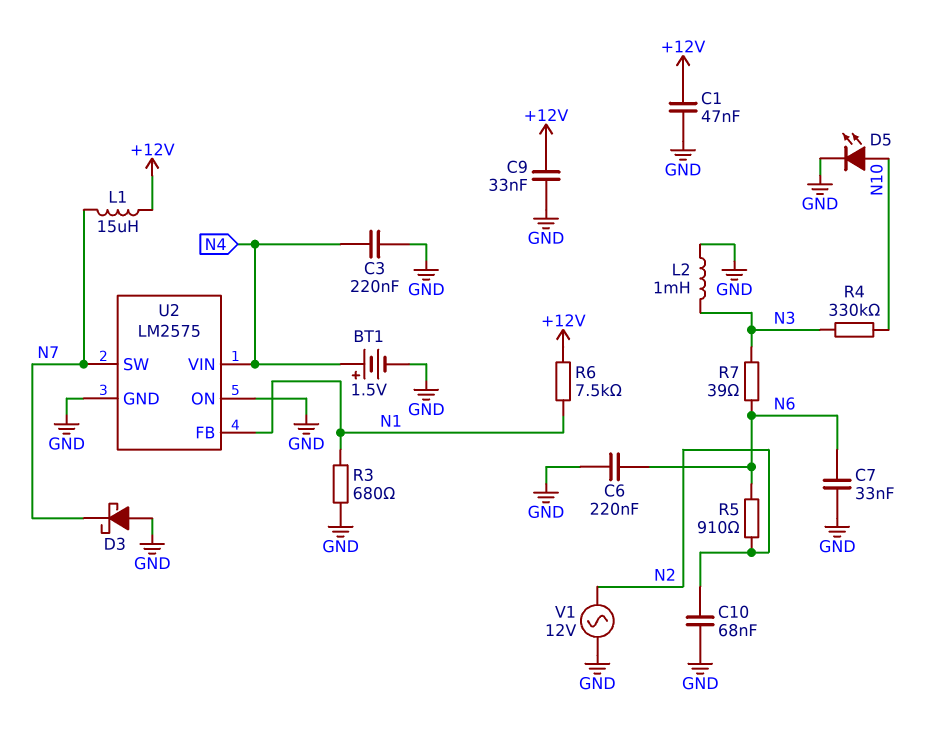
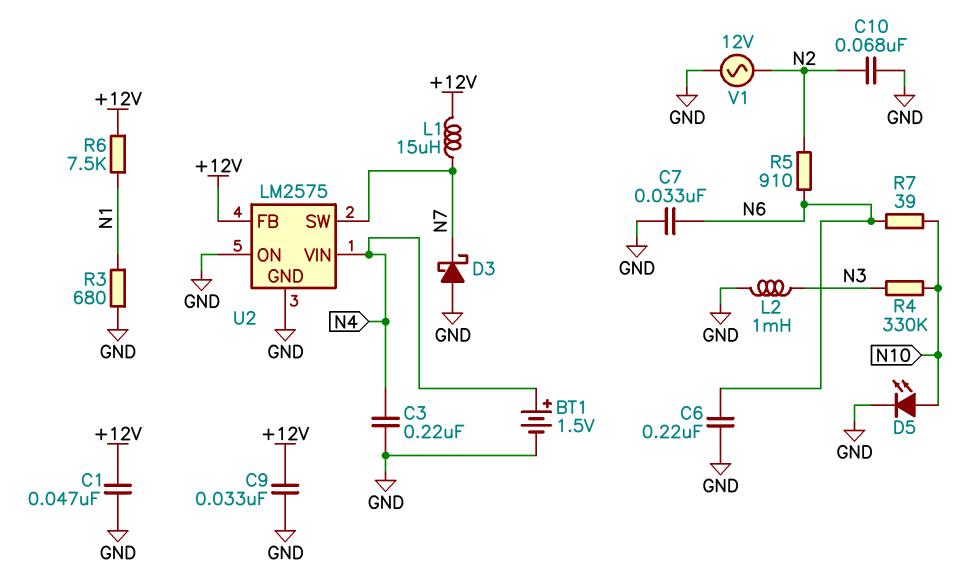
R7: 39 (N3, N6) -> 39 (N6, N10)
U2 pin FB: N1 -> +12V

